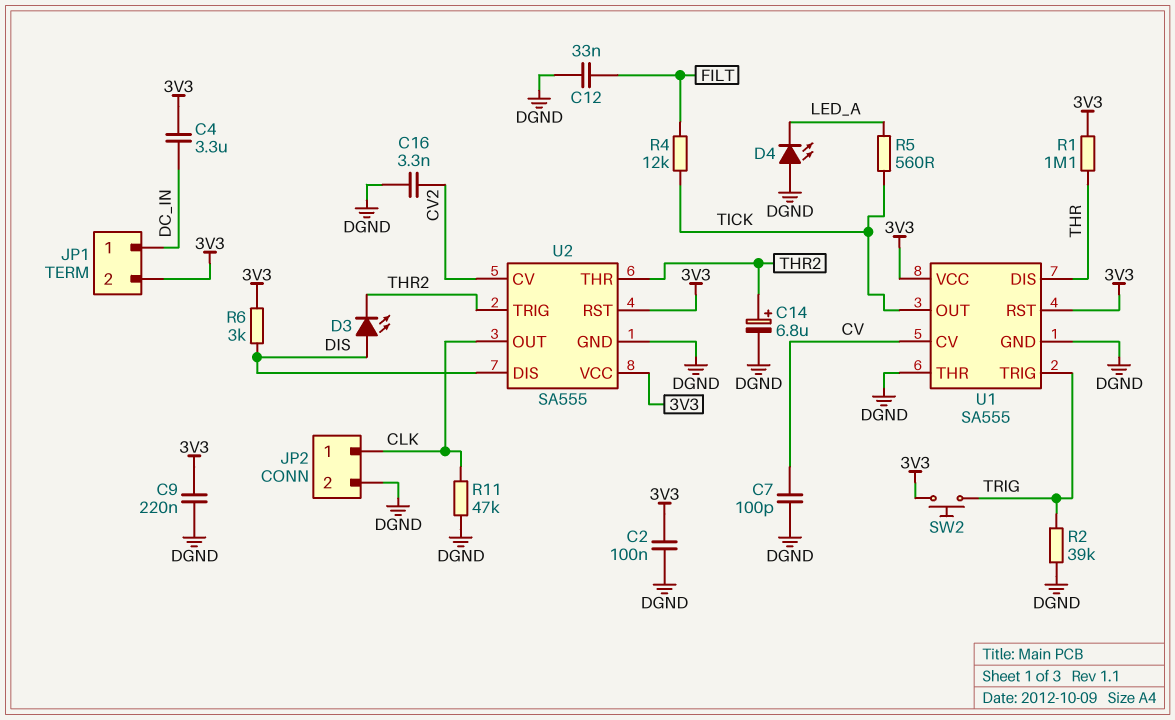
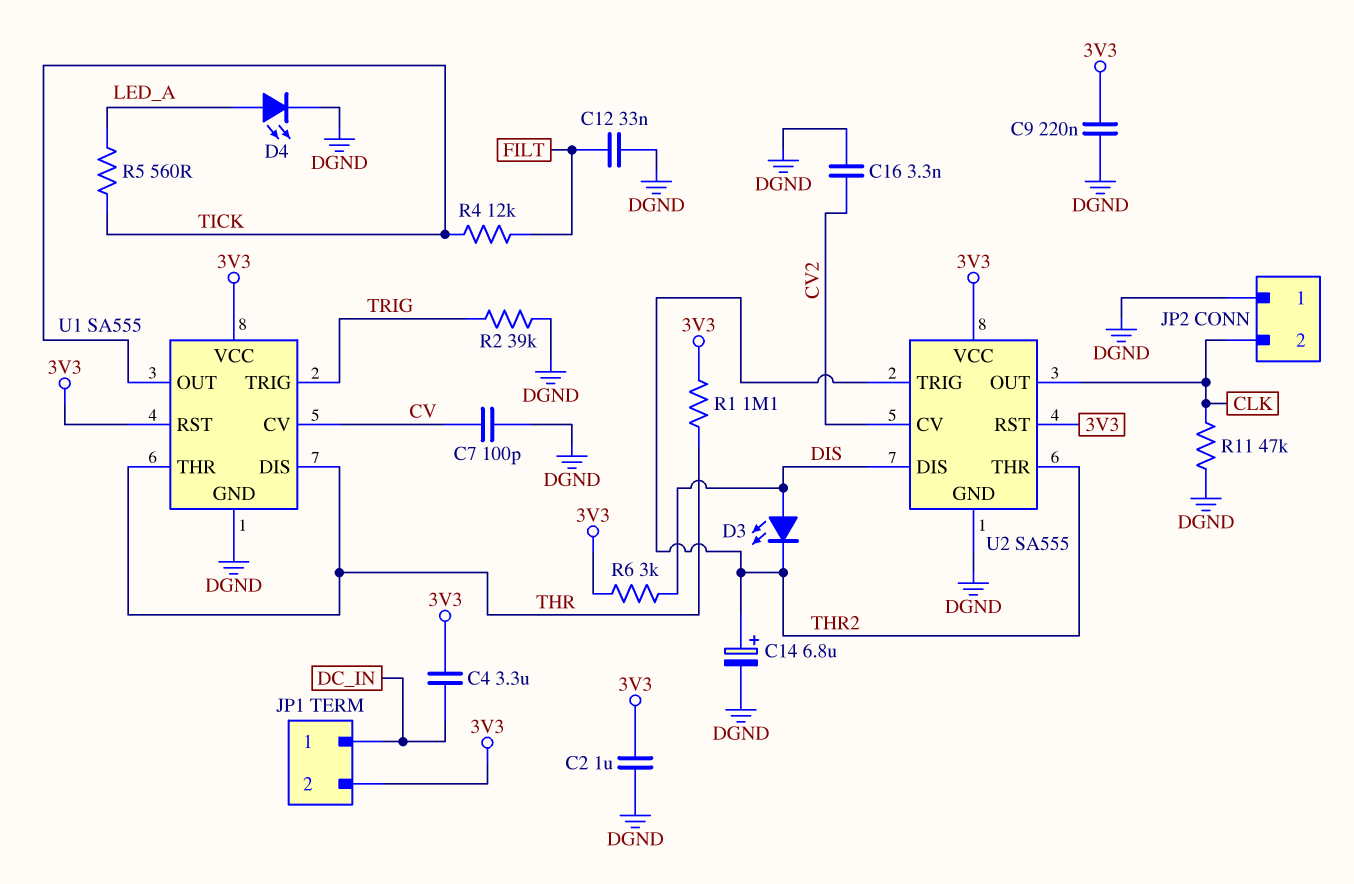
C2: 100nF (3V3, DGND) -> 1uF (3V3, DGND)
D4: LED (A DGND, K LED_A) -> LED (A LED_A, K DGND)
JP2 pin 1: CLK -> DGND
JP2 pin 2: DGND -> CLK
SW2: button (3V3, TRIG) -> none
U1 pin THR: DGND -> THR

